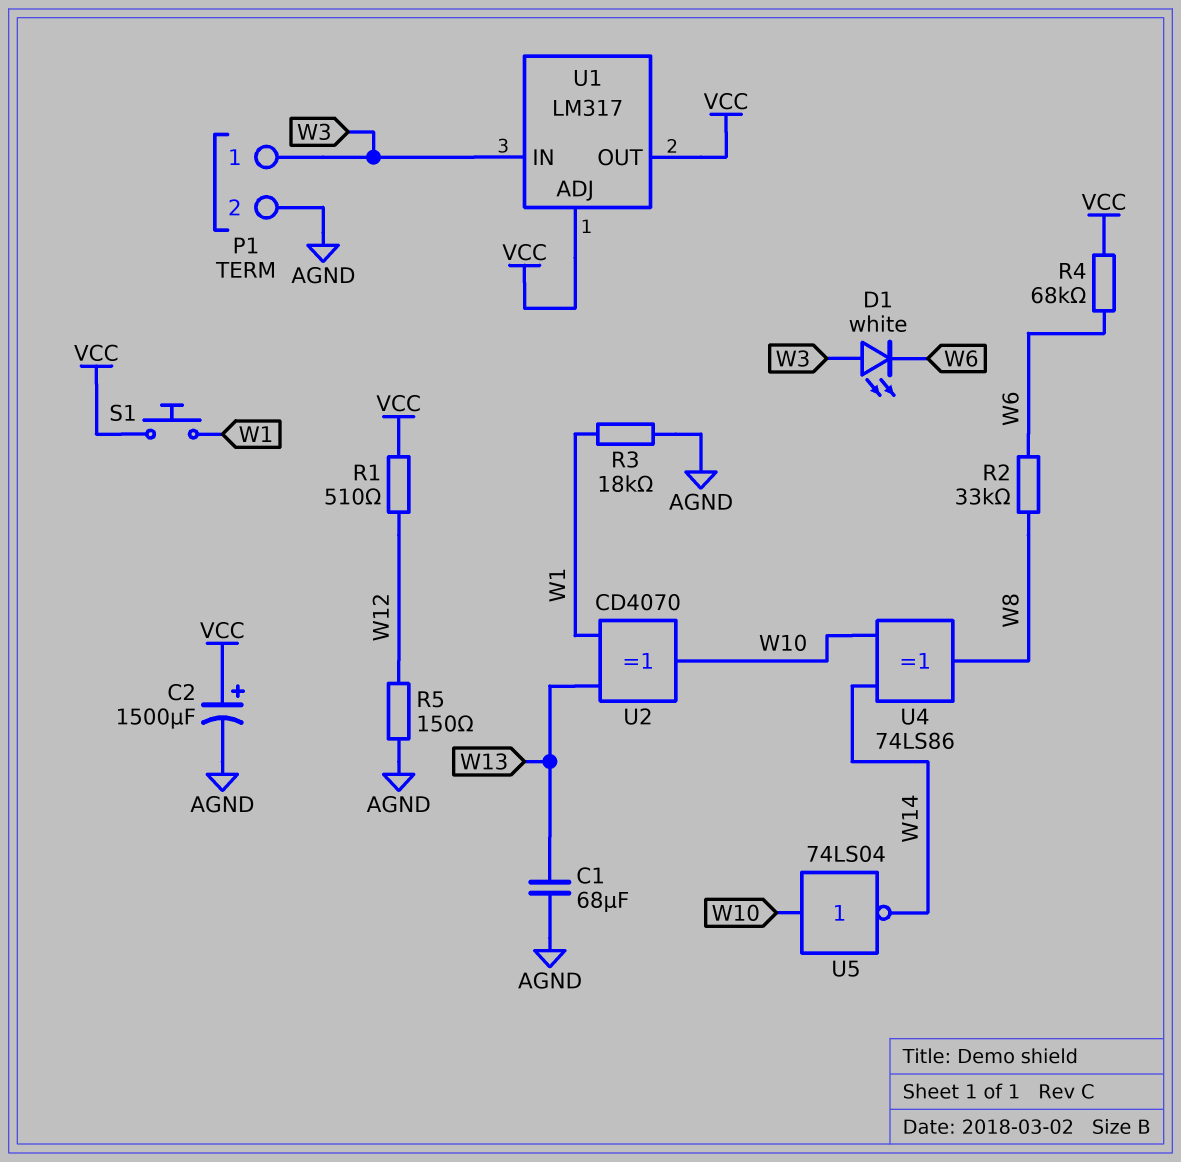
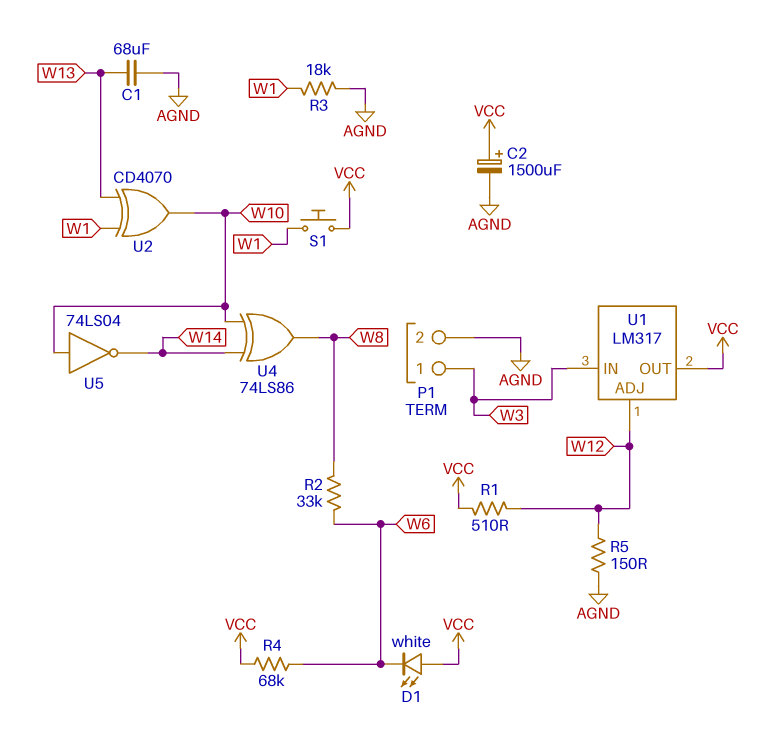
D1: LED white (A W3, K W6) -> LED white (A VCC, K W6)
U1 pin ADJ: VCC -> W12

